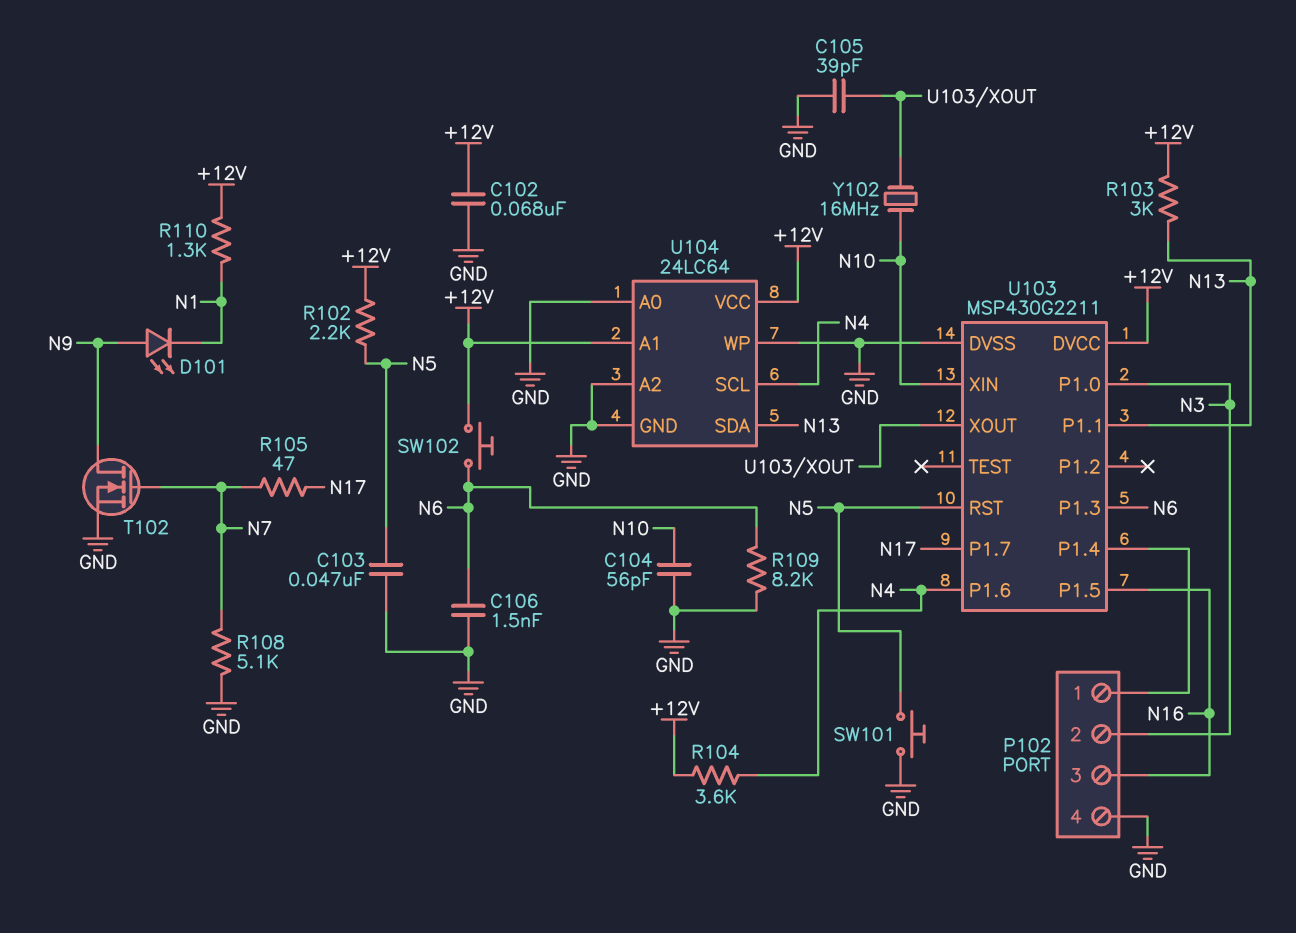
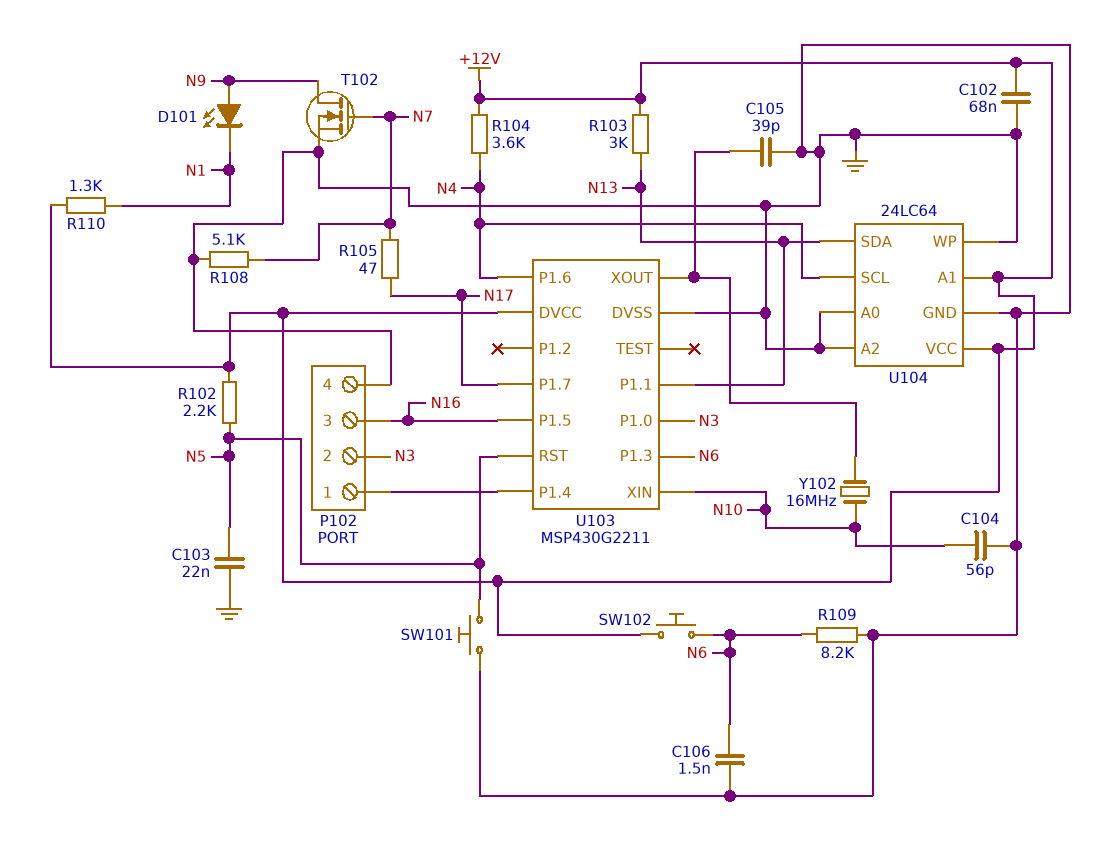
C103: 47nF (GND, N5) -> 22nF (GND, N5)

